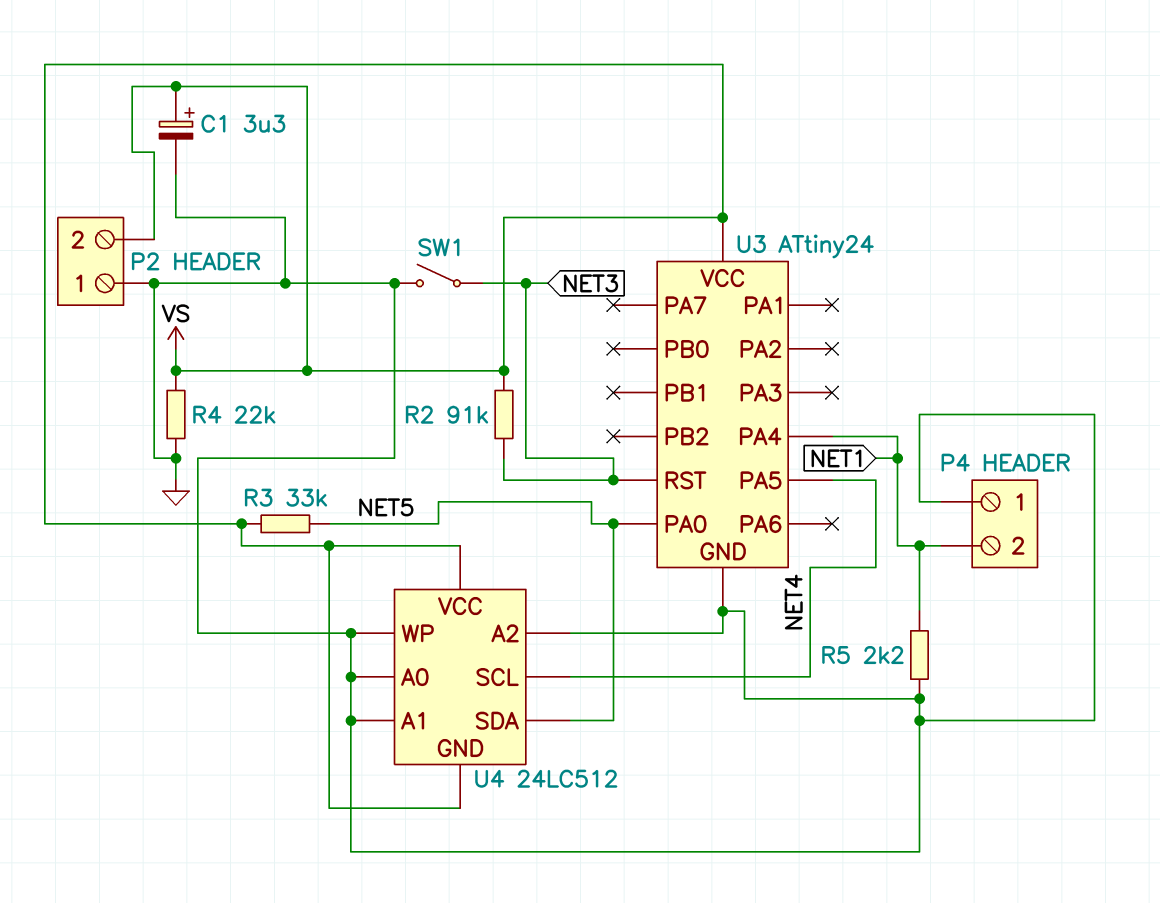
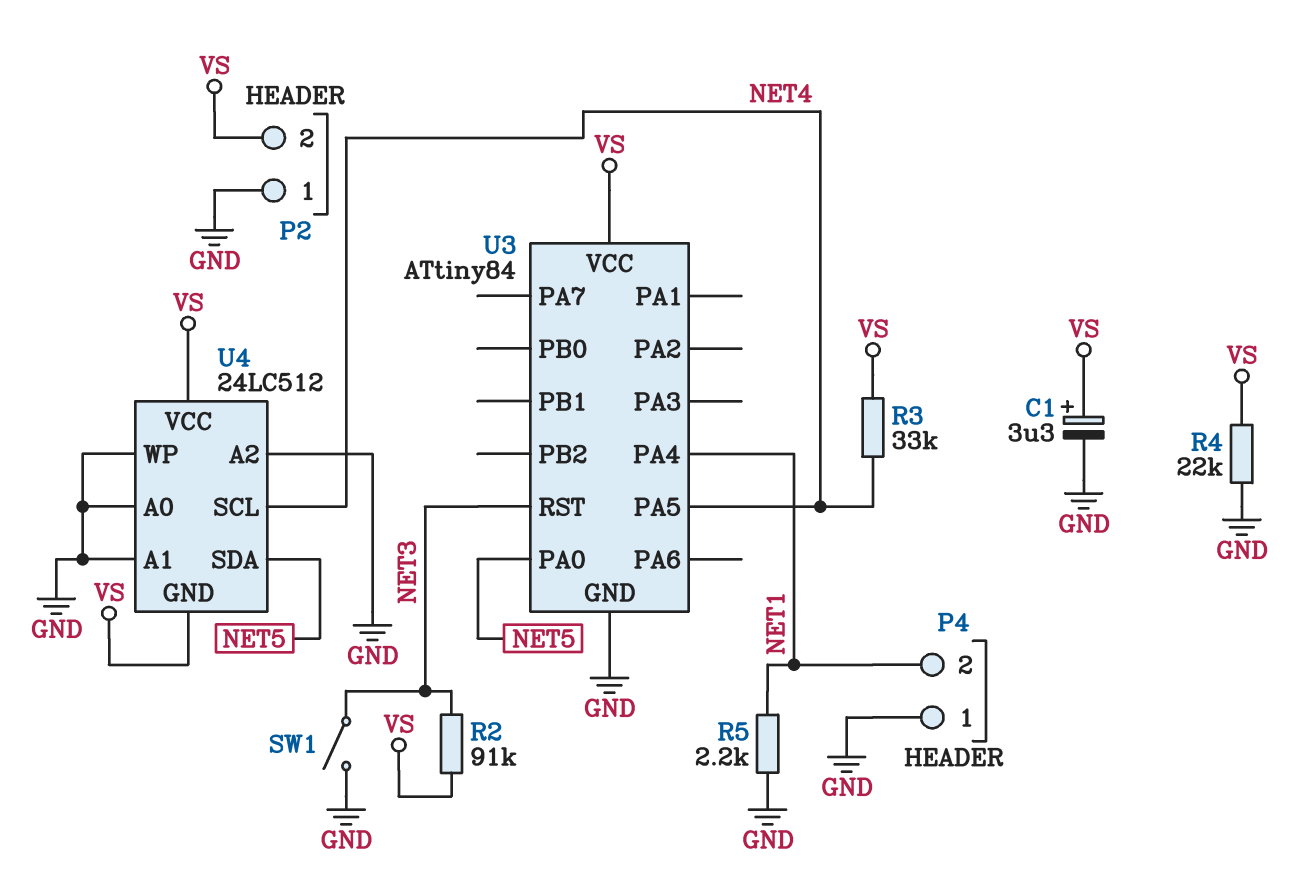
R3: 33k (NET5, VS) -> 33k (NET4, VS)
U3: ATtiny24 -> ATtiny84

